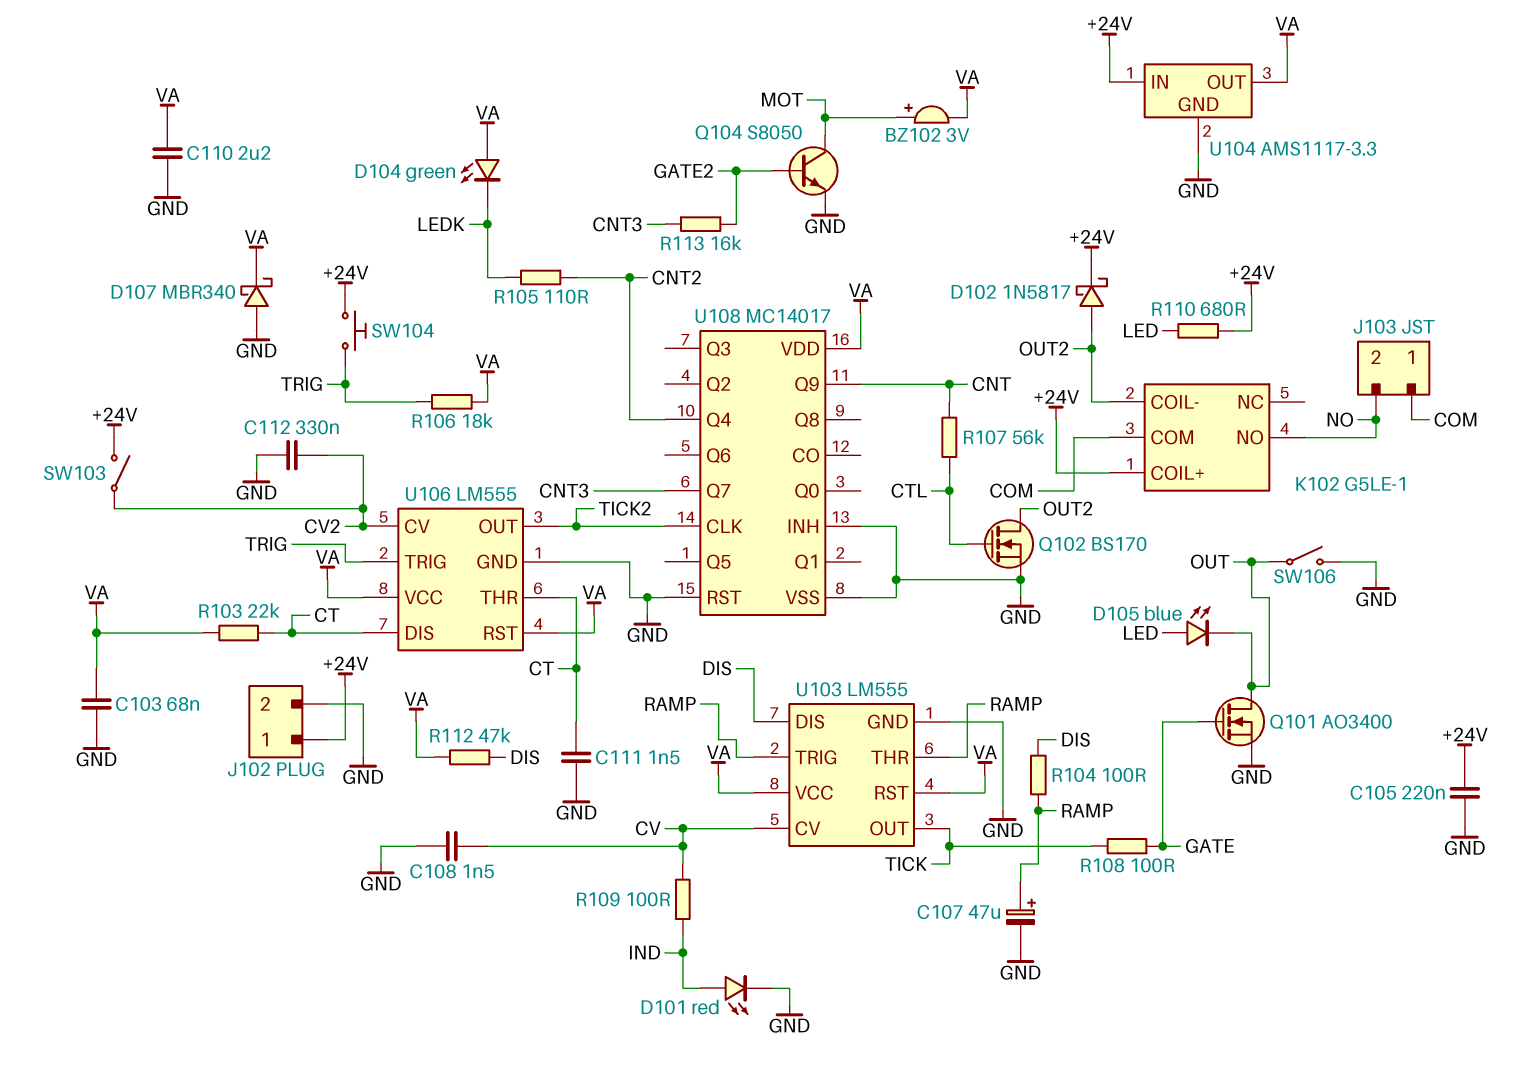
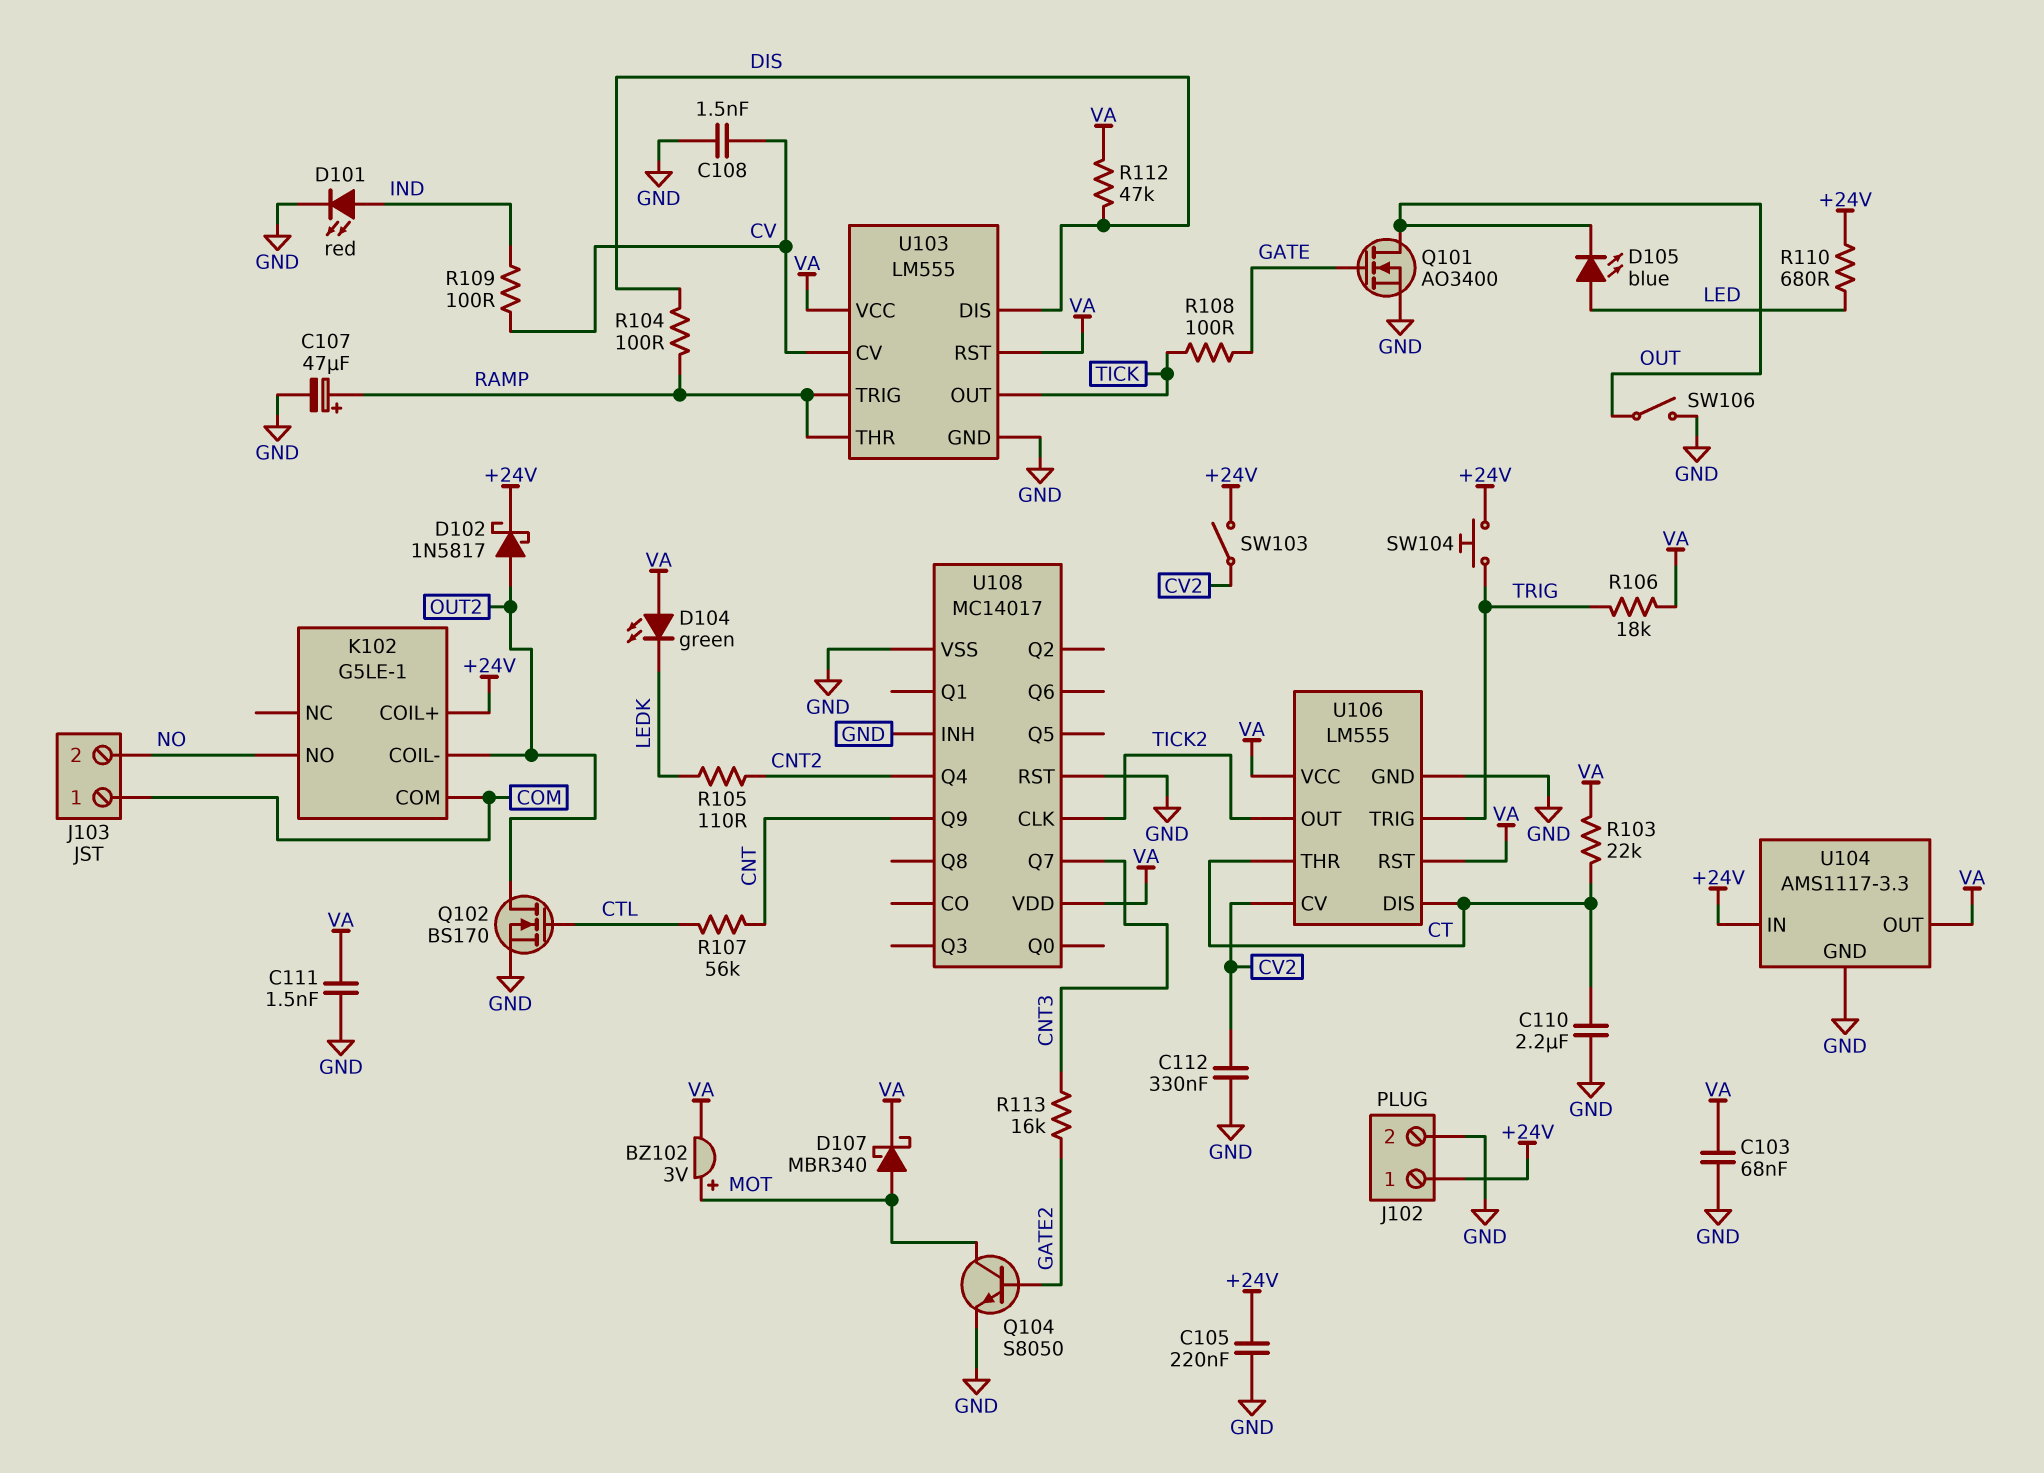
C110: 2.2uF (GND, VA) -> 2.2uF (CT, GND)
C111: 1.5nF (CT, GND) -> 1.5nF (GND, VA)
D107: schottky MBR340 (A GND, K VA) -> schottky MBR340 (A MOT, K VA)

